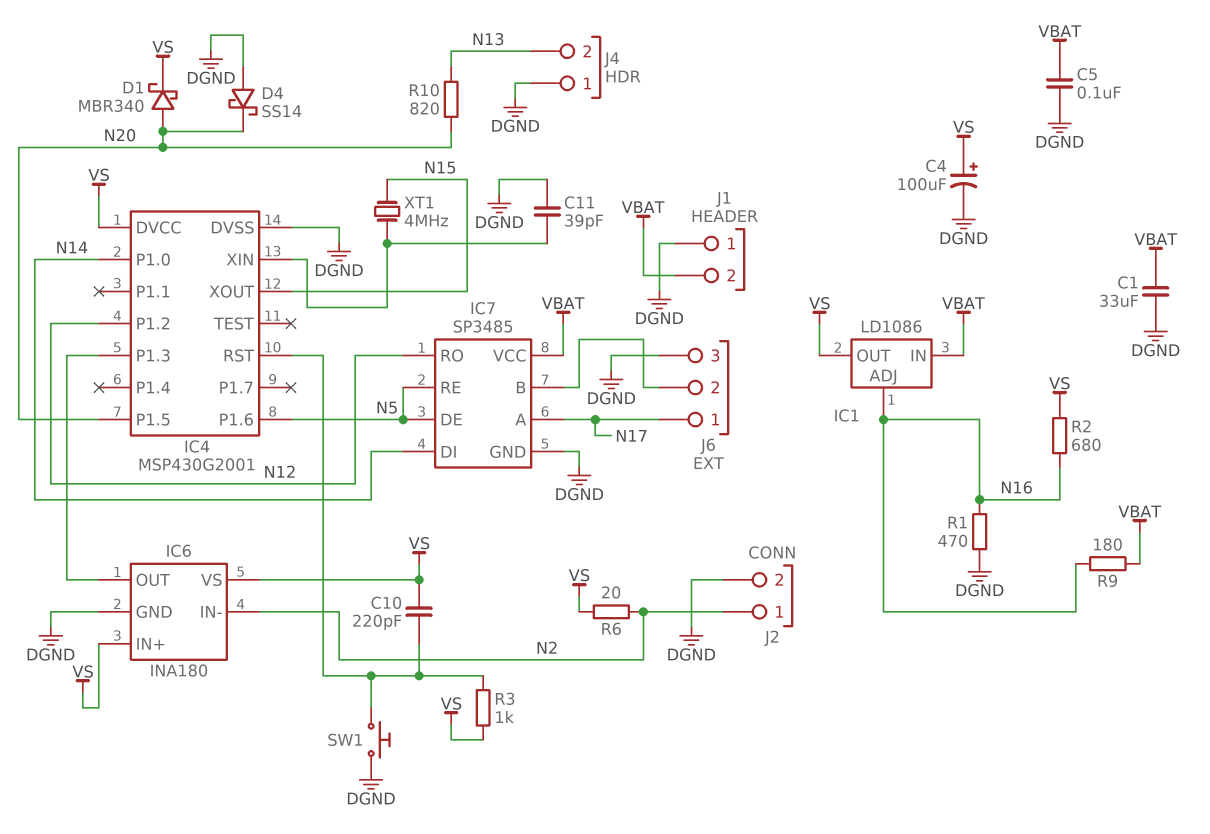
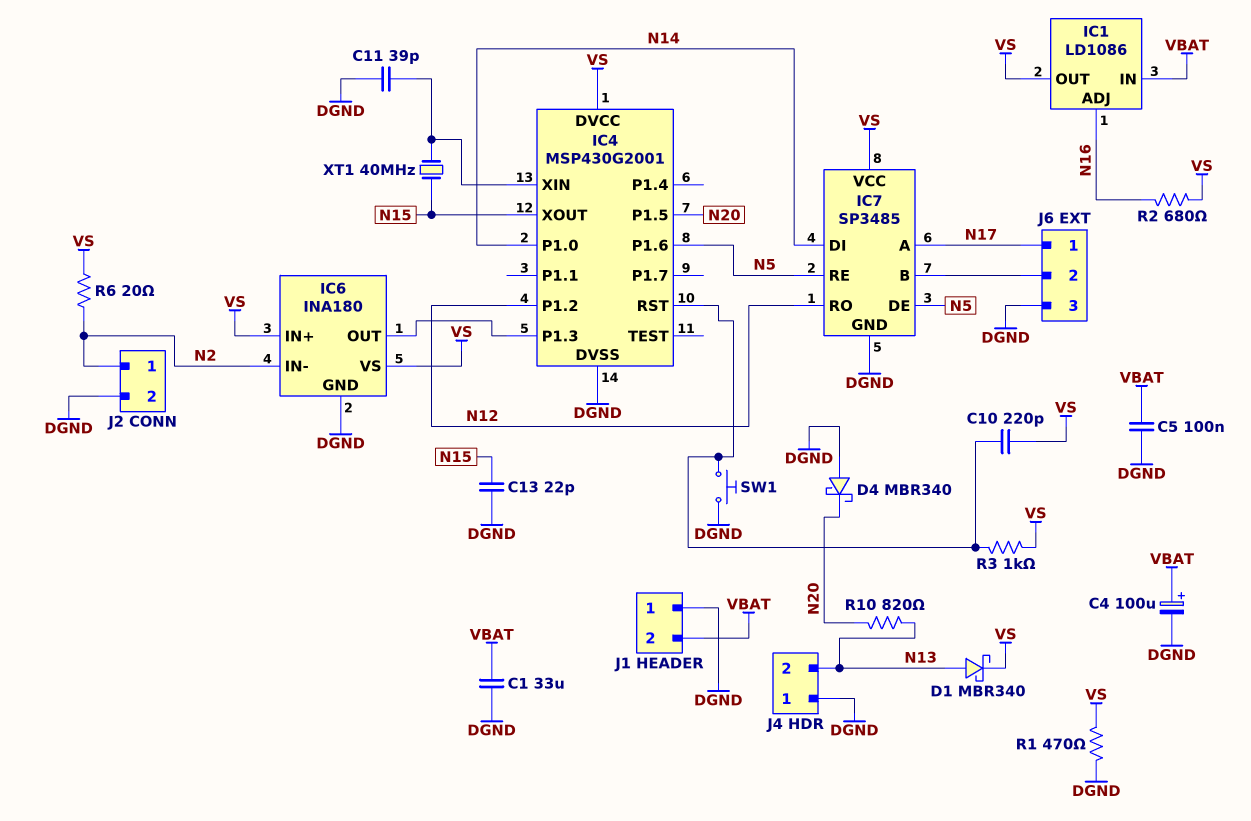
C4: 100uF (plus VS, minus DGND) -> 100uF (plus VBAT, minus DGND)
C13: none -> 22pF (DGND, N15)
D1: schottky MBR340 (A N20, K VS) -> schottky MBR340 (A N13, K VS)
D4: schottky SS14 (A DGND, K N20) -> schottky MBR340 (A DGND, K N20)
IC7 pin VCC: VBAT -> VS
R1: 470 (DGND, N16) -> 470 (DGND, VS)
R9: 180 (N16, VBAT) -> none
XT1: 4MHz (IC4/XIN, N15) -> 40MHz (IC4/XIN, N15)

